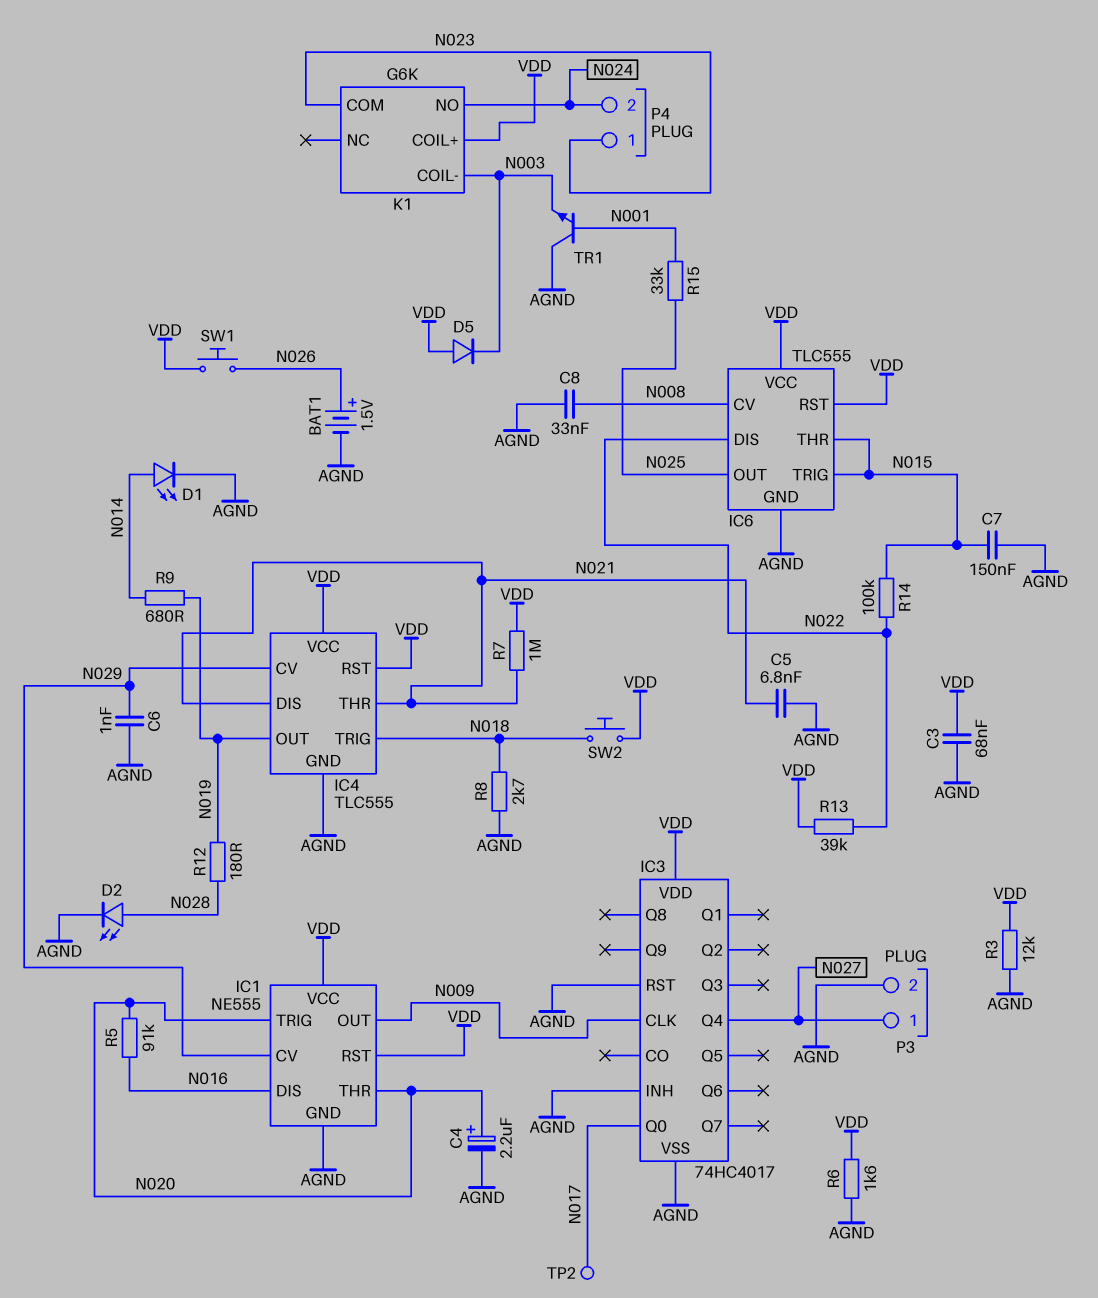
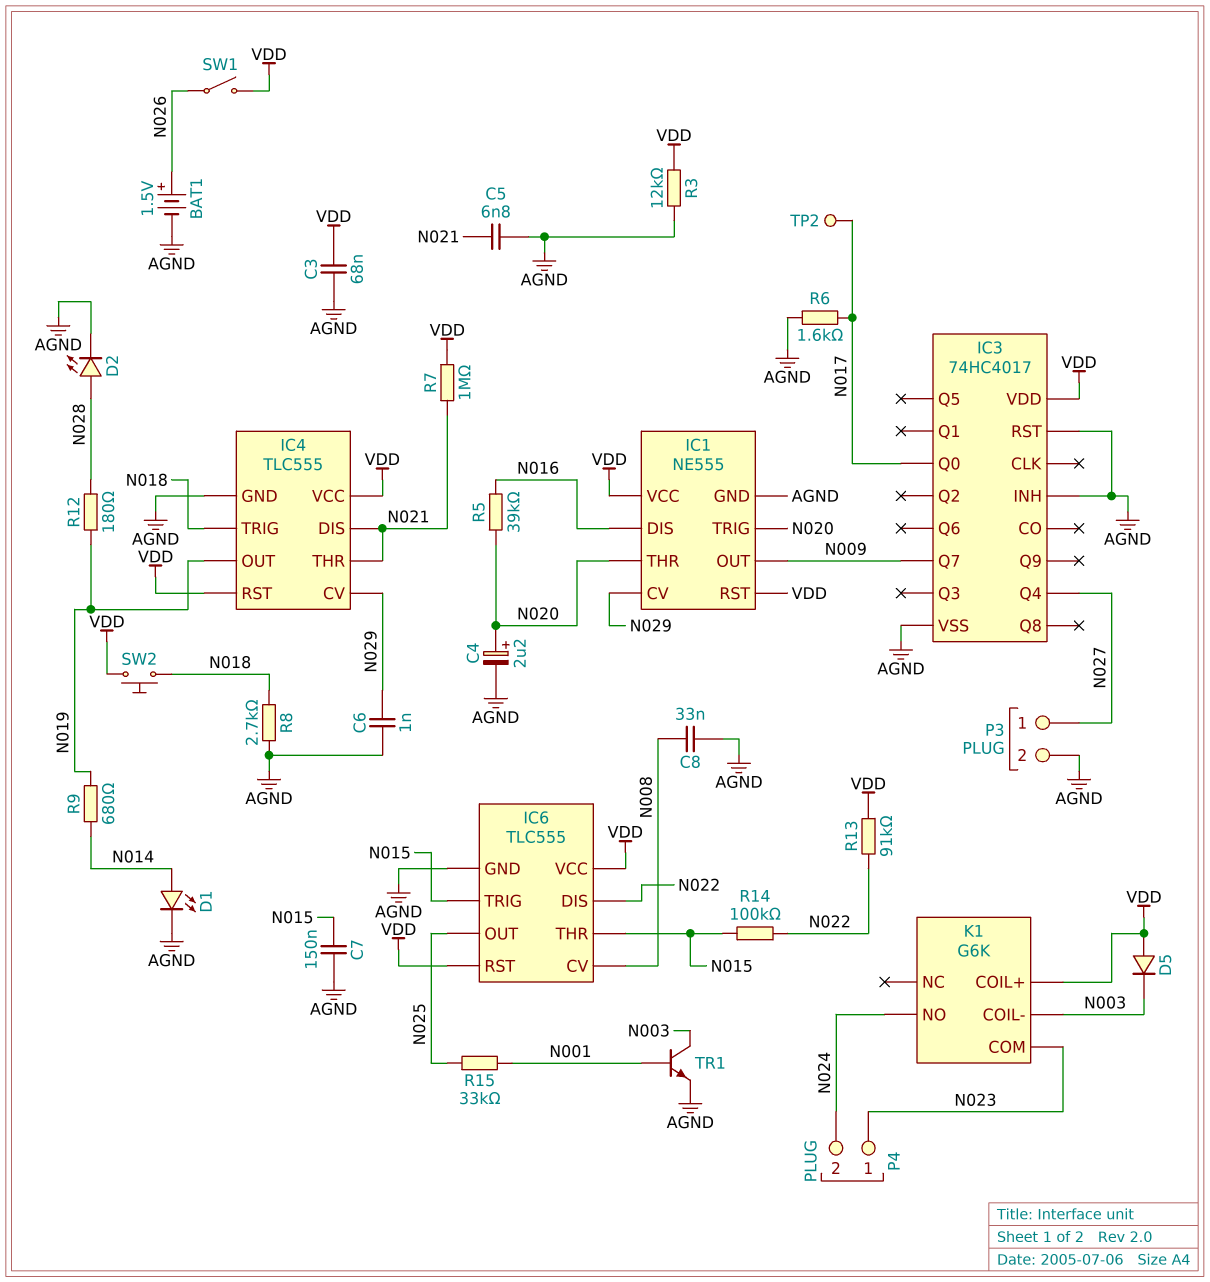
IC3 pin CLK: N009 -> none
IC3 pin Q7: none -> N009
R5: 91k (N016, N020) -> 39k (N016, N020)
R6: 1.6k (AGND, VDD) -> 1.6k (AGND, N017)
R13: 39k (N022, VDD) -> 91k (N022, VDD)
SW1: button (N026, VDD) -> switch (N026, VDD)
TR1: NPN (B N001, C AGND, E N003) -> NPN (B N001, C N003, E AGND)

